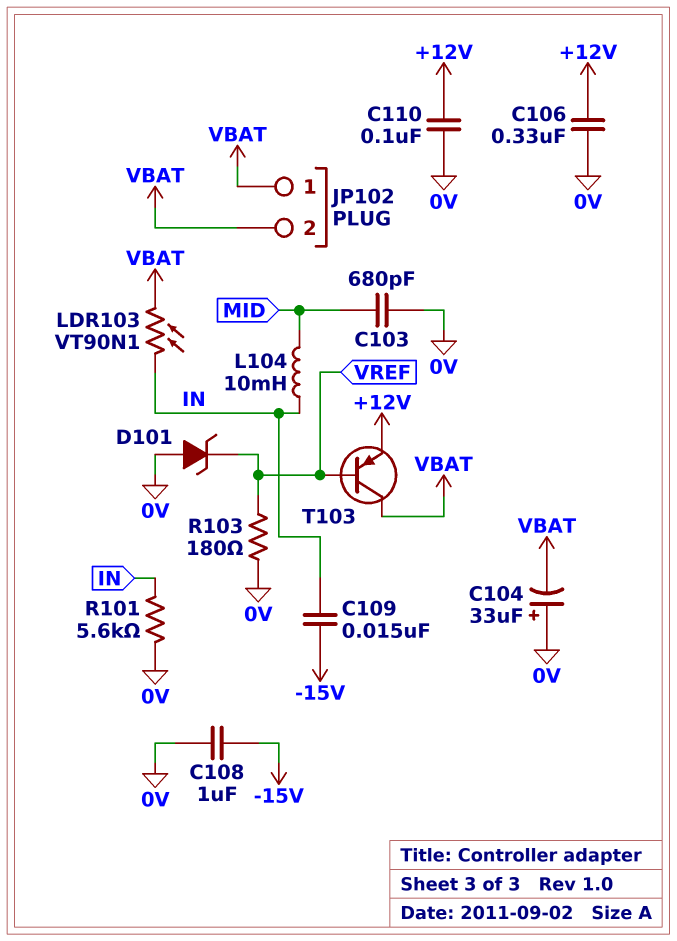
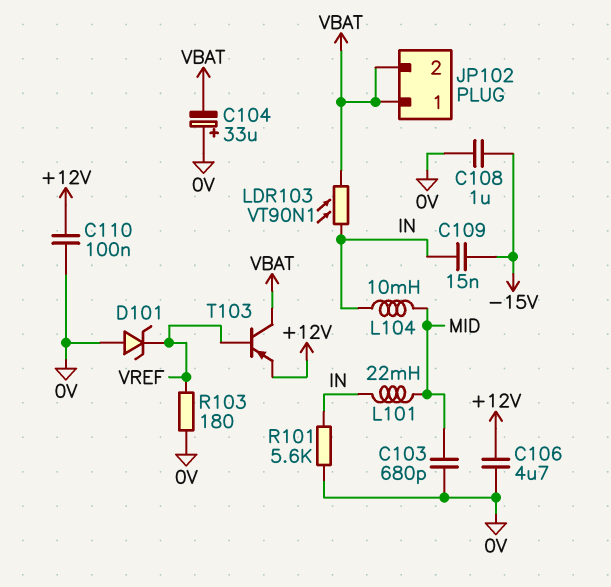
C106: 330nF (+12V, 0V) -> 4.7uF (+12V, 0V)
L101: none -> 22mH (IN, MID)

